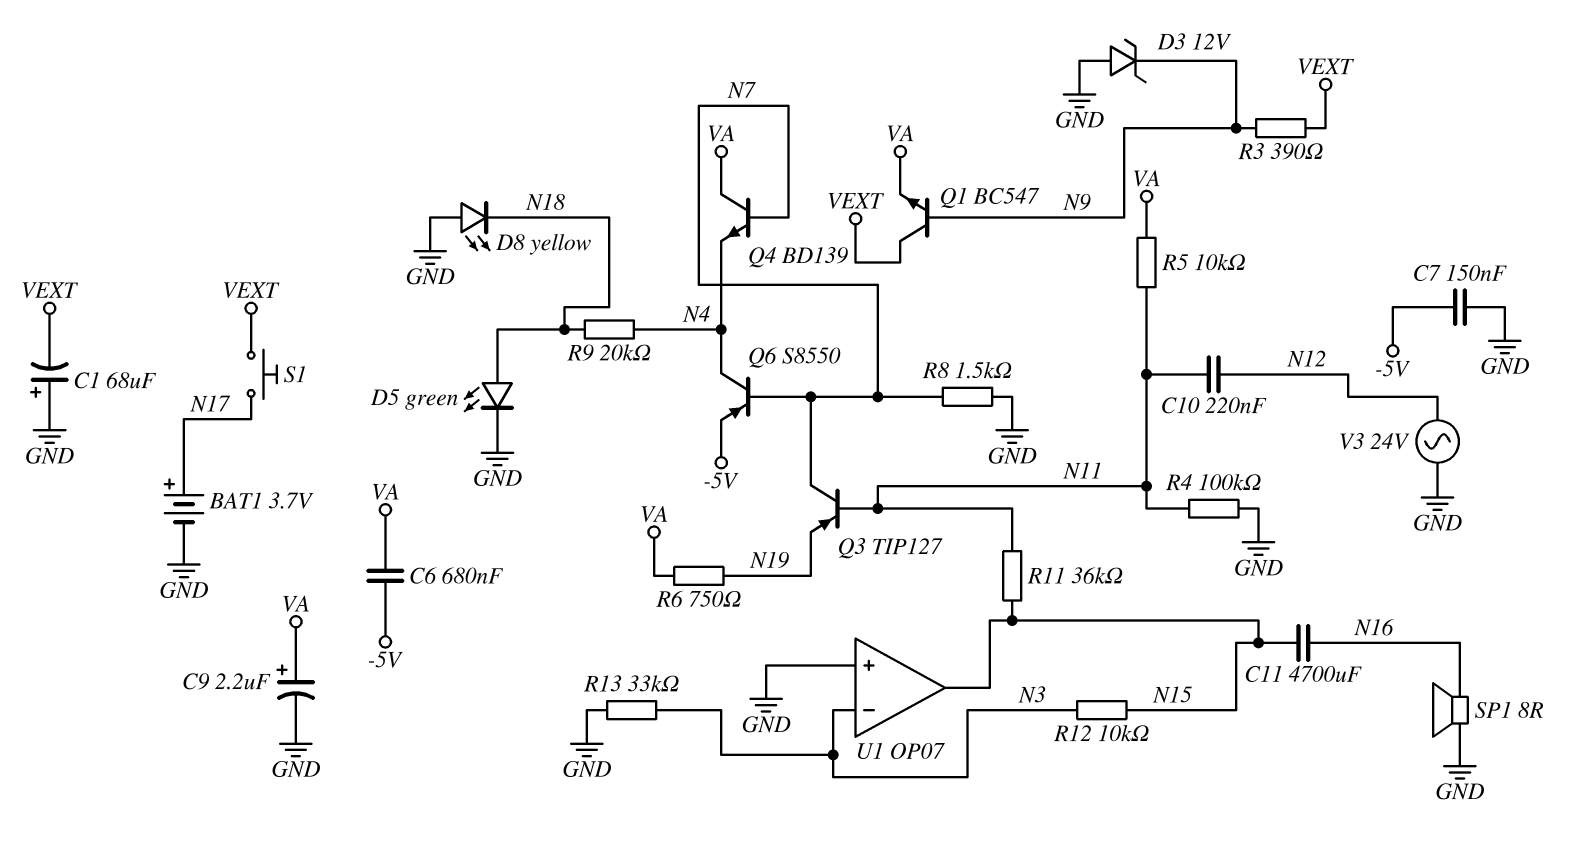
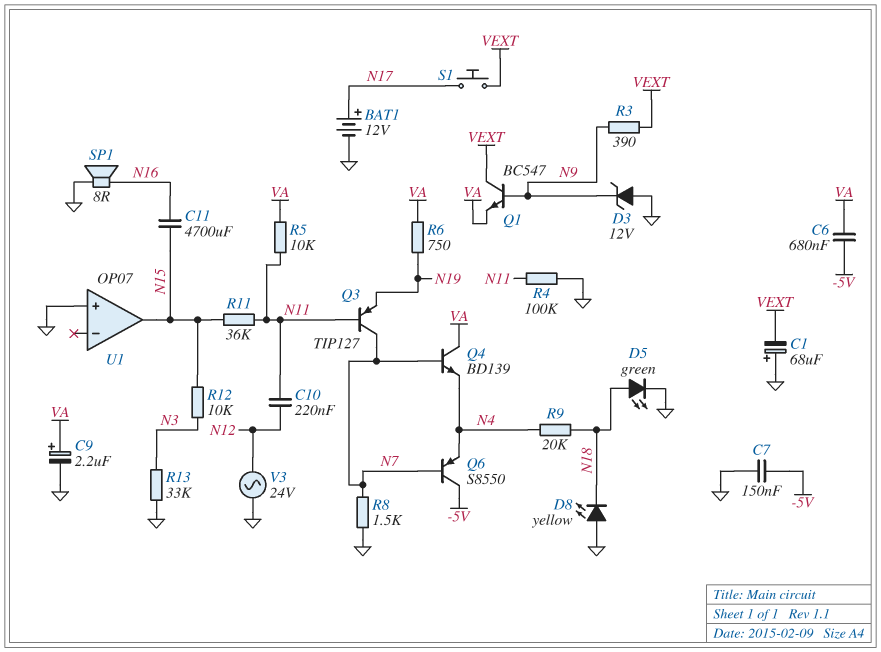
BAT1: 3.7V (plus N17, minus GND) -> 12V (plus N17, minus GND)
Q6: PNP S8550 (B N7, C N4, E -5V) -> PNP S8550 (B N7, C -5V, E N4)
U1 pin in-: N3 -> none

